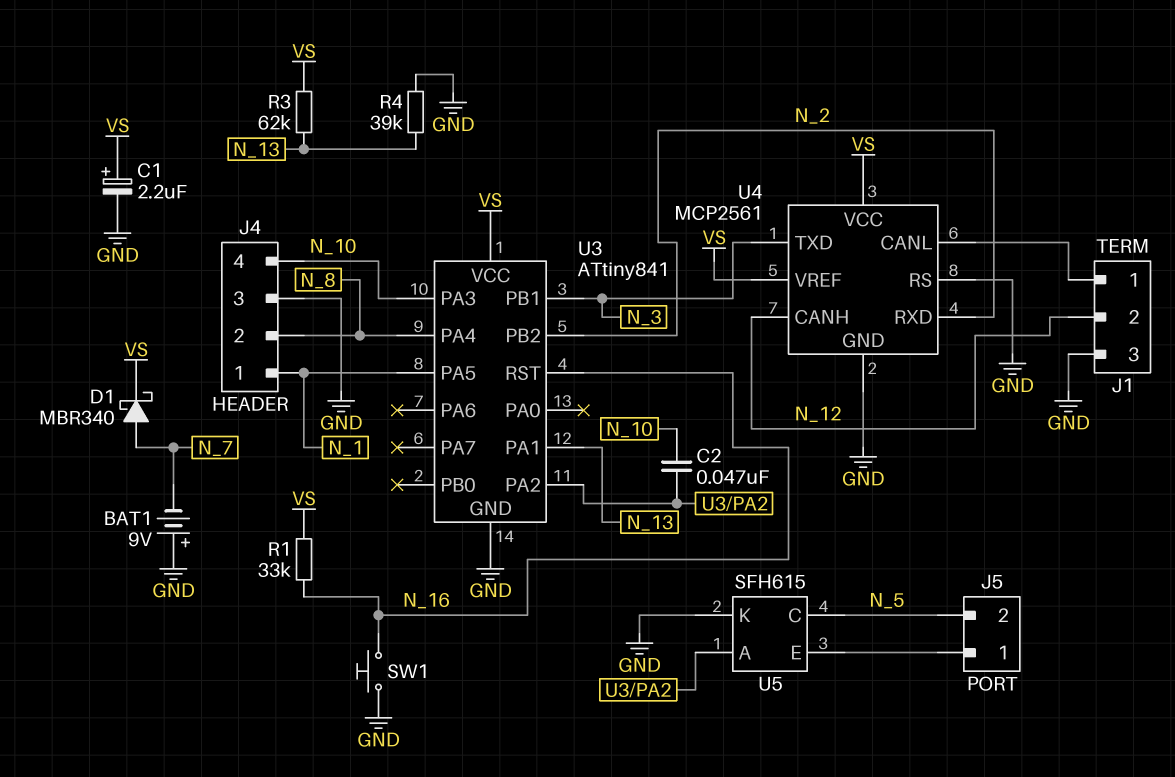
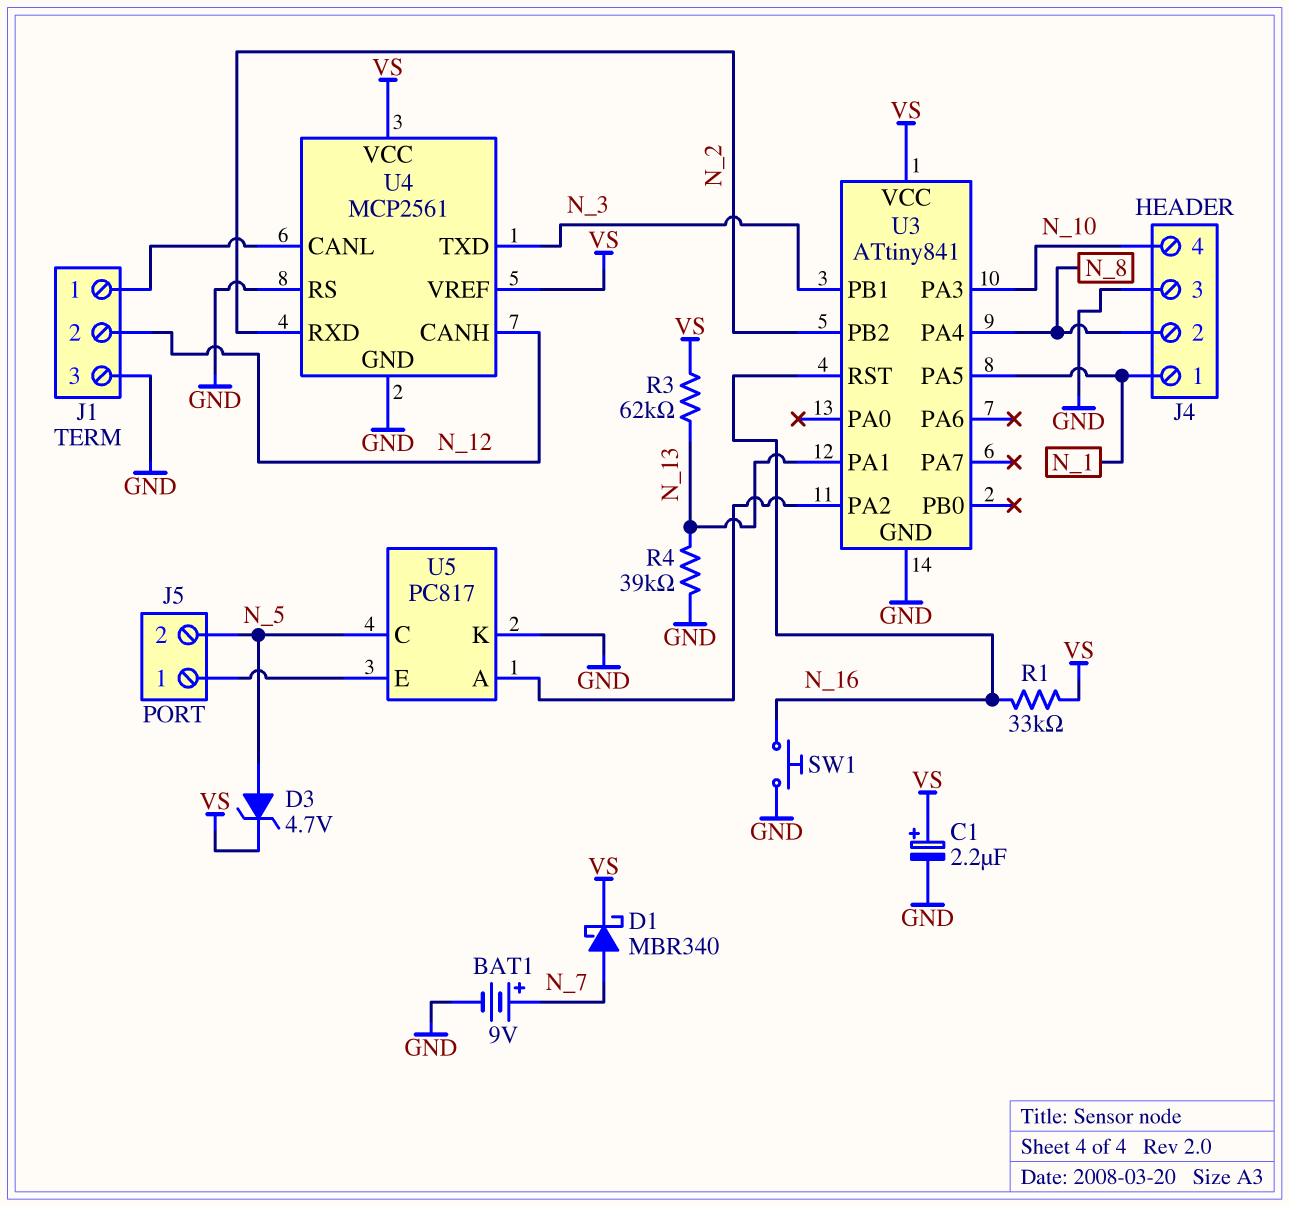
BAT1: 9V (plus GND, minus N_7) -> 9V (plus N_7, minus GND)
C2: 47nF (N_10, U3/PA2) -> none
D3: none -> zener 4.7V (A N_5, K VS)
U5: SFH615 -> PC817

